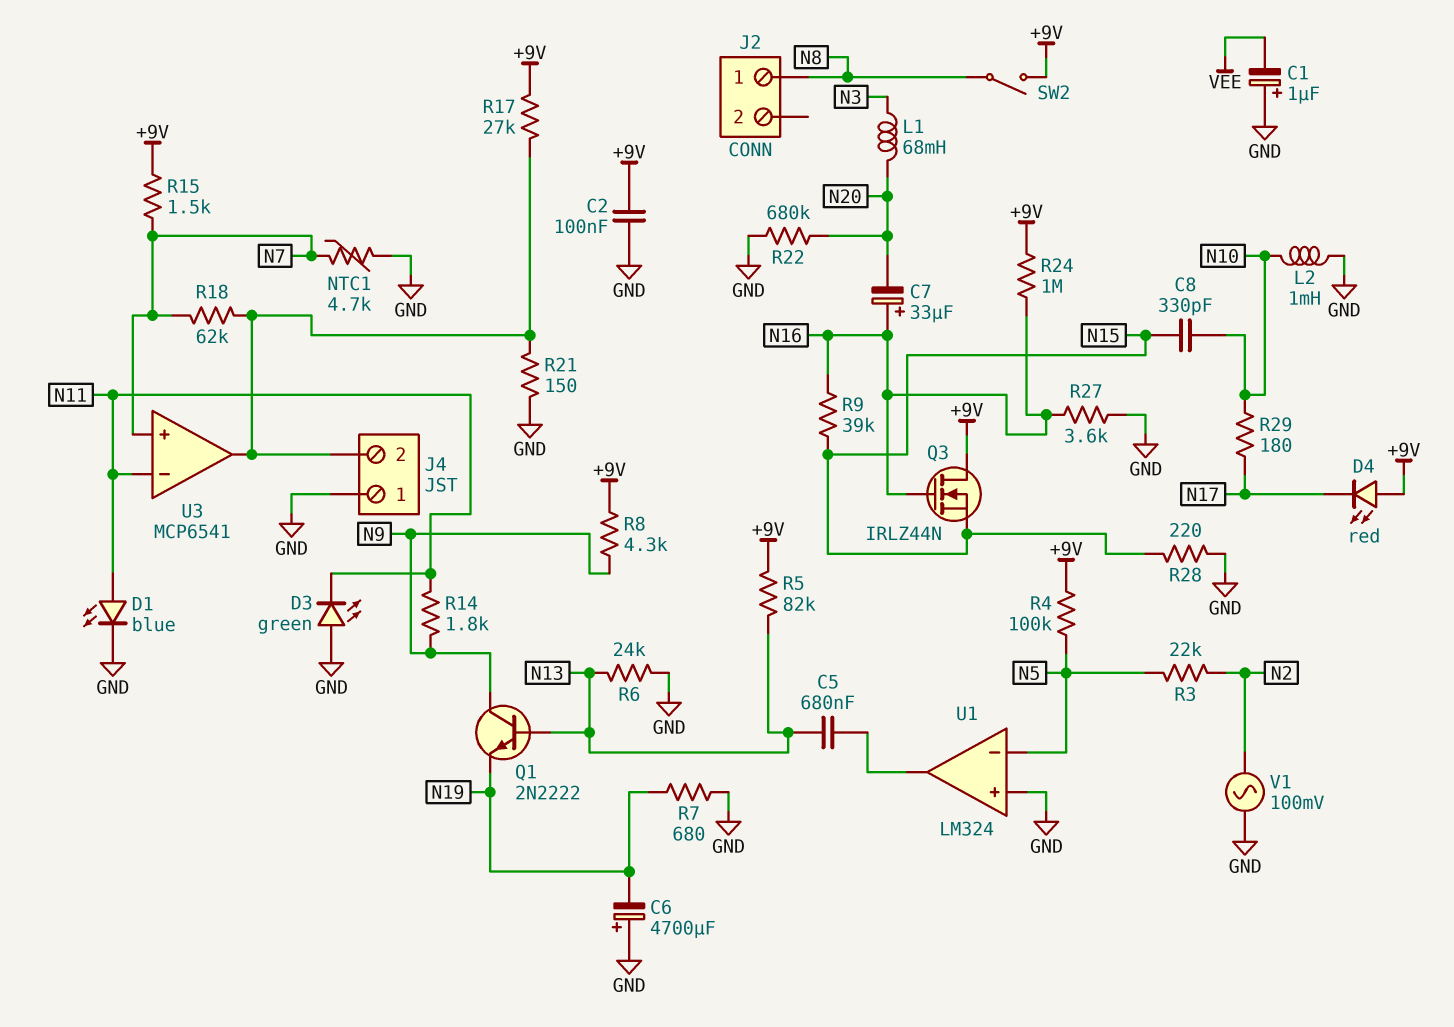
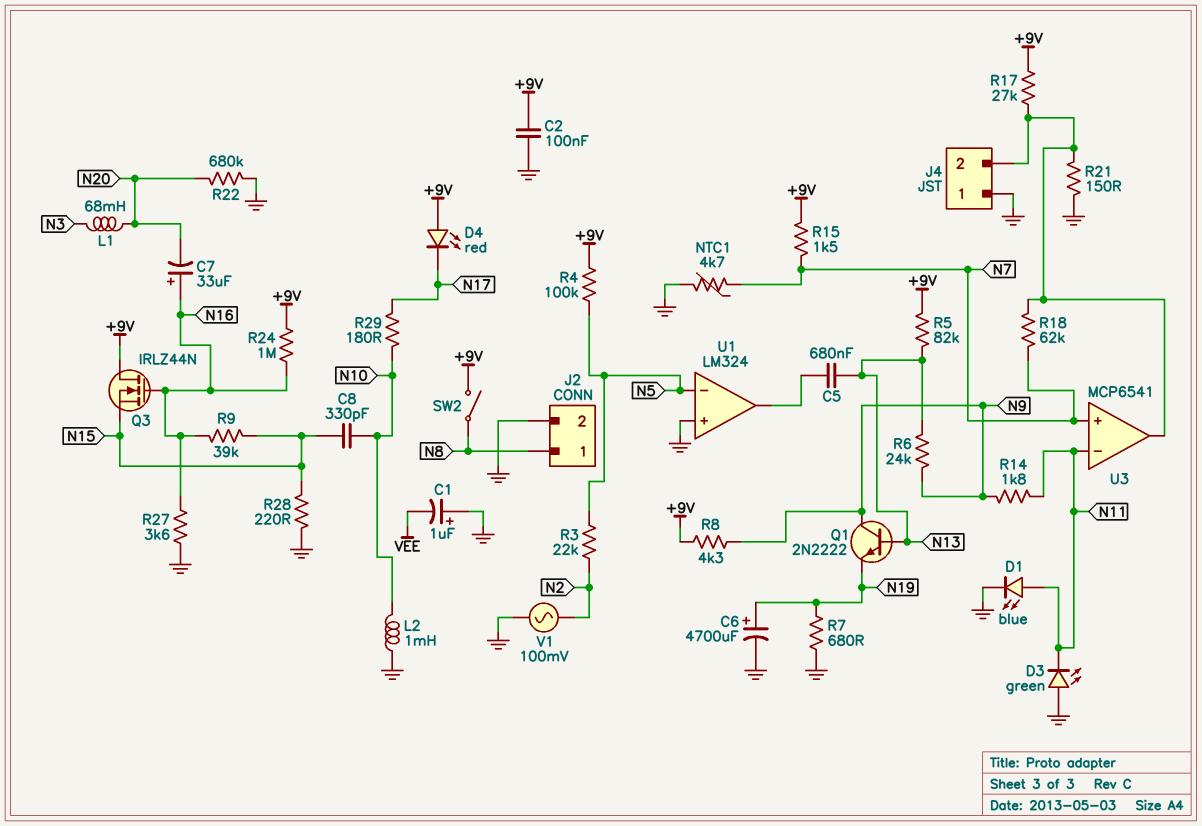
C6: 4700uF (plus GND, minus N19) -> 4700uF (plus N19, minus GND)
J2 pin 2: none -> GND
R6: 24k (GND, N13) -> 24k (N9, N13)

